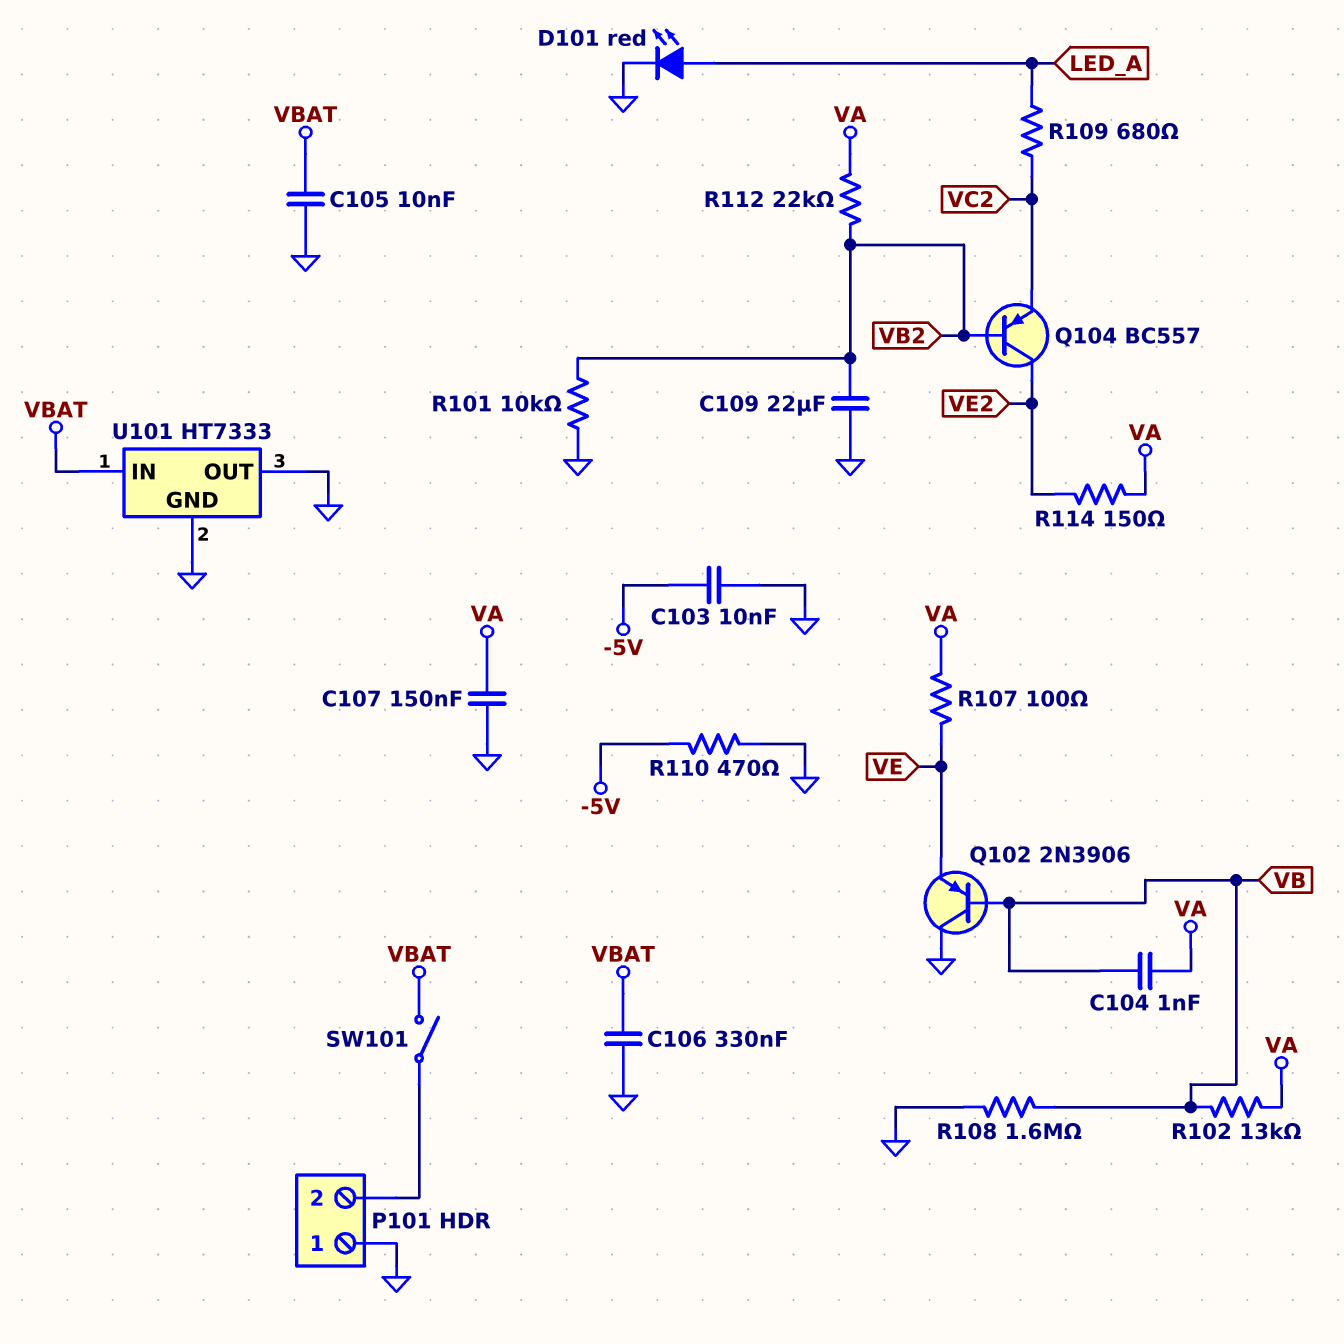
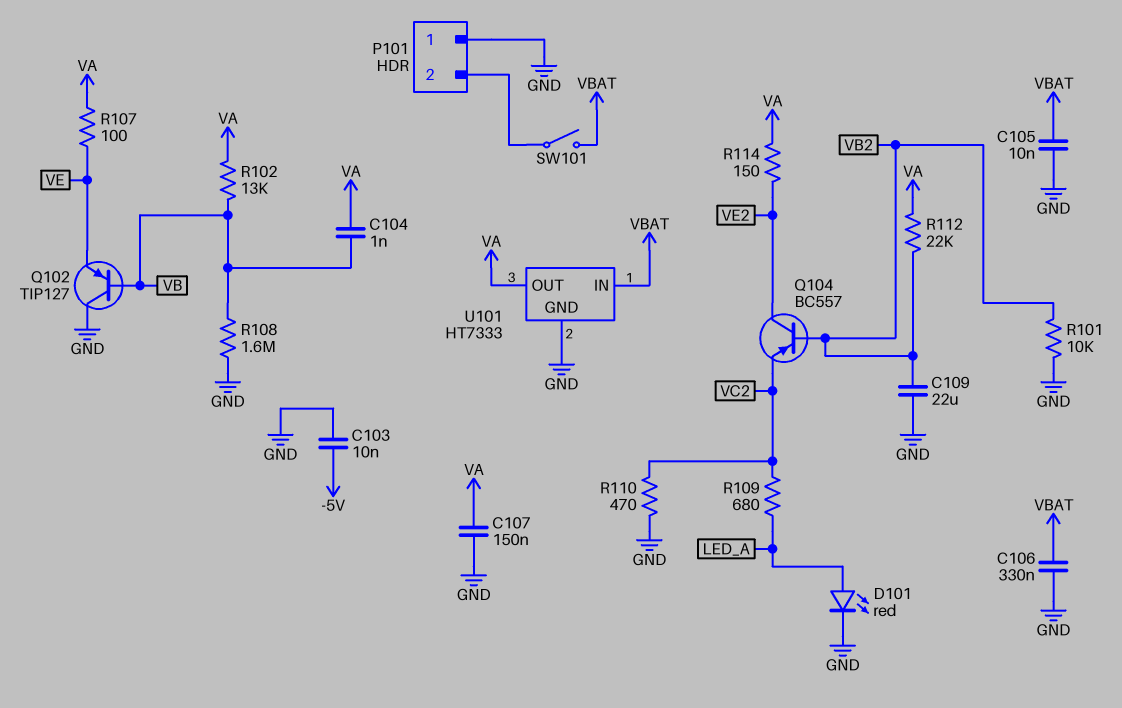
Q102: PNP 2N3906 (B VB, C GND, E VE) -> PNP TIP127 (B VB, C GND, E VE)
R110: 470 (-5V, GND) -> 470 (GND, VC2)
U101 pin OUT: GND -> VA

